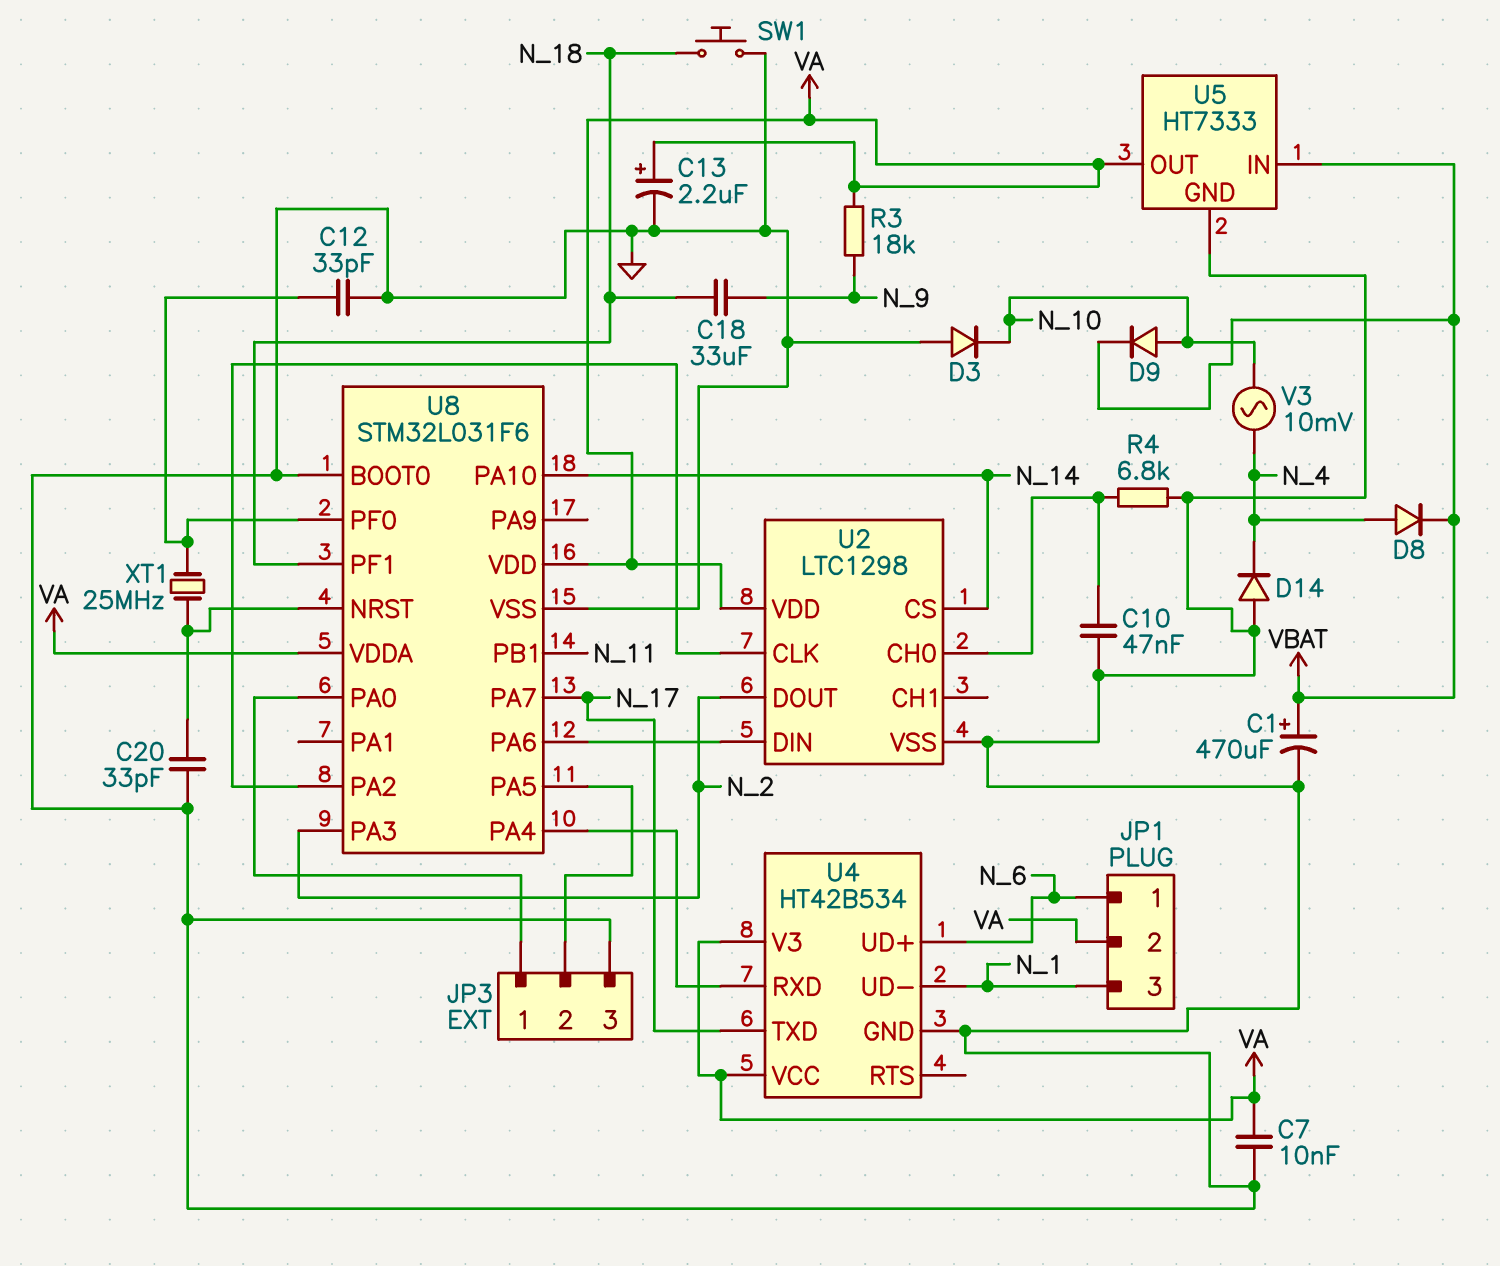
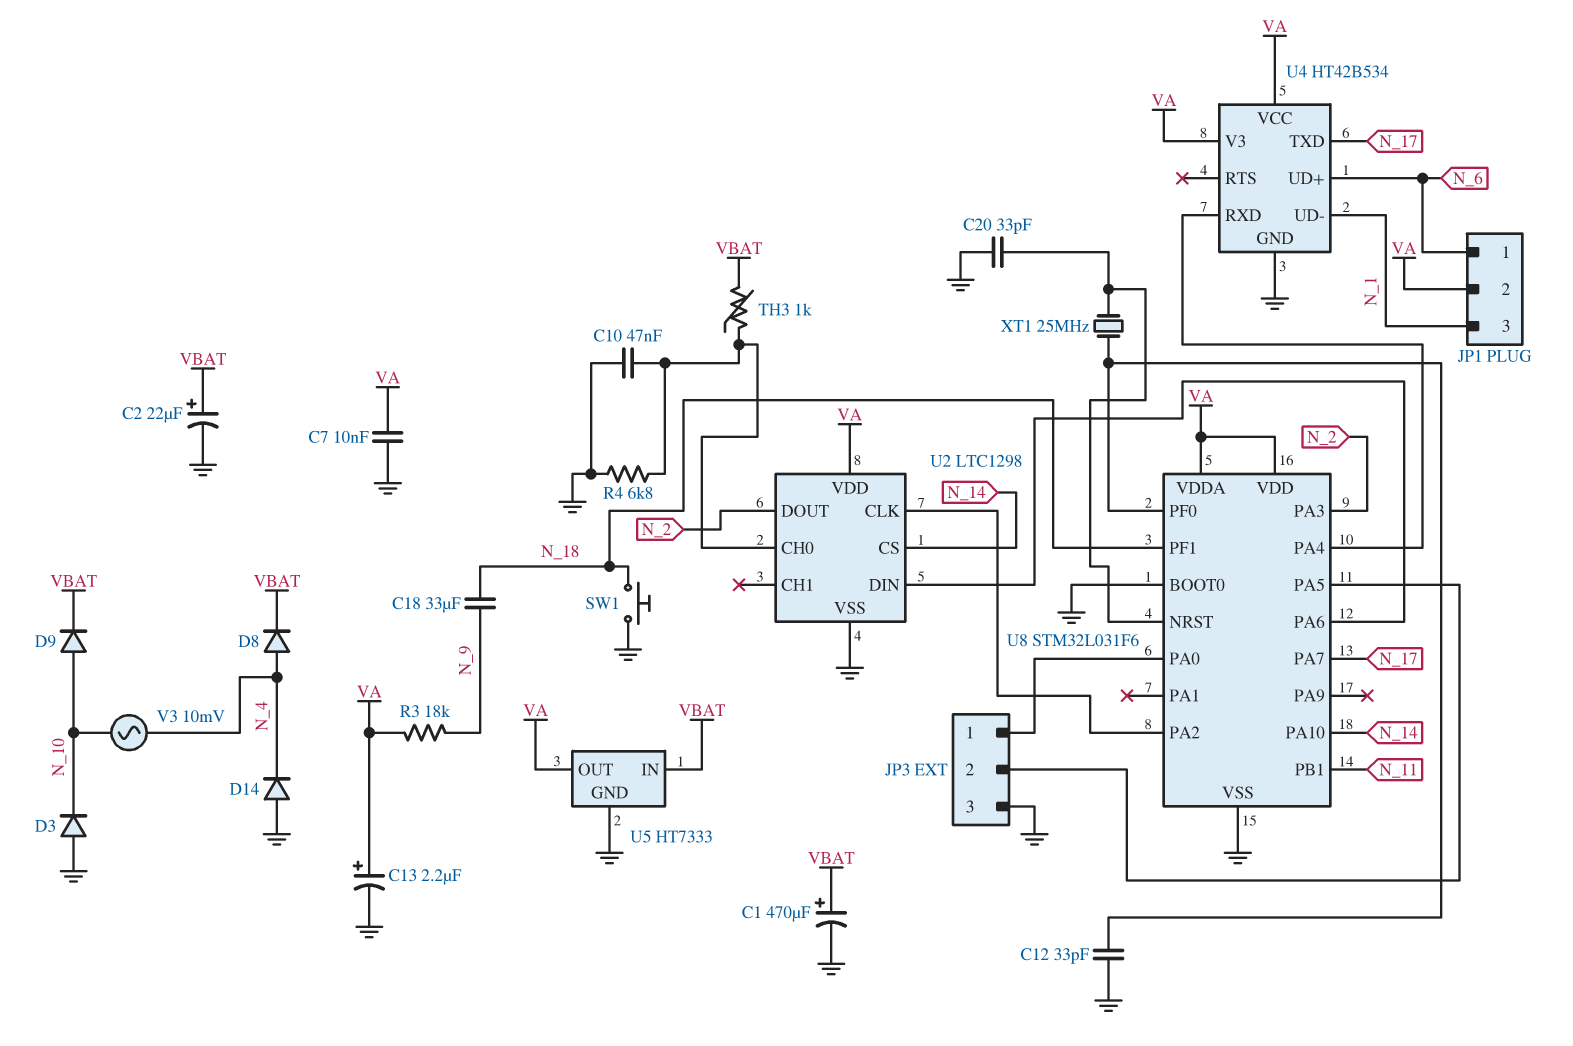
C2: none -> 22uF (plus VBAT, minus GND)
TH3: none -> 1k (U2/CH0, VBAT)

